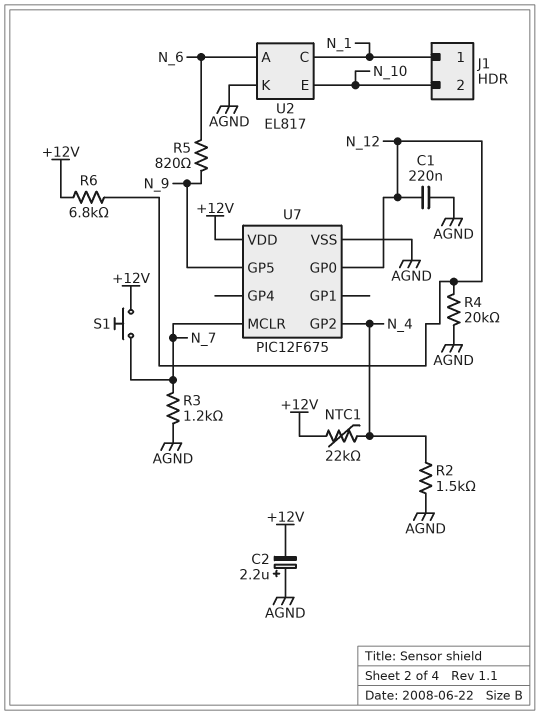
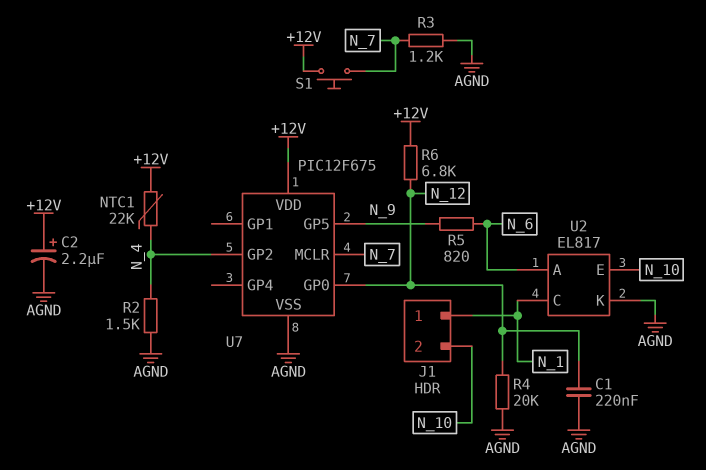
C2: 2.2uF (plus AGND, minus +12V) -> 2.2uF (plus +12V, minus AGND)

